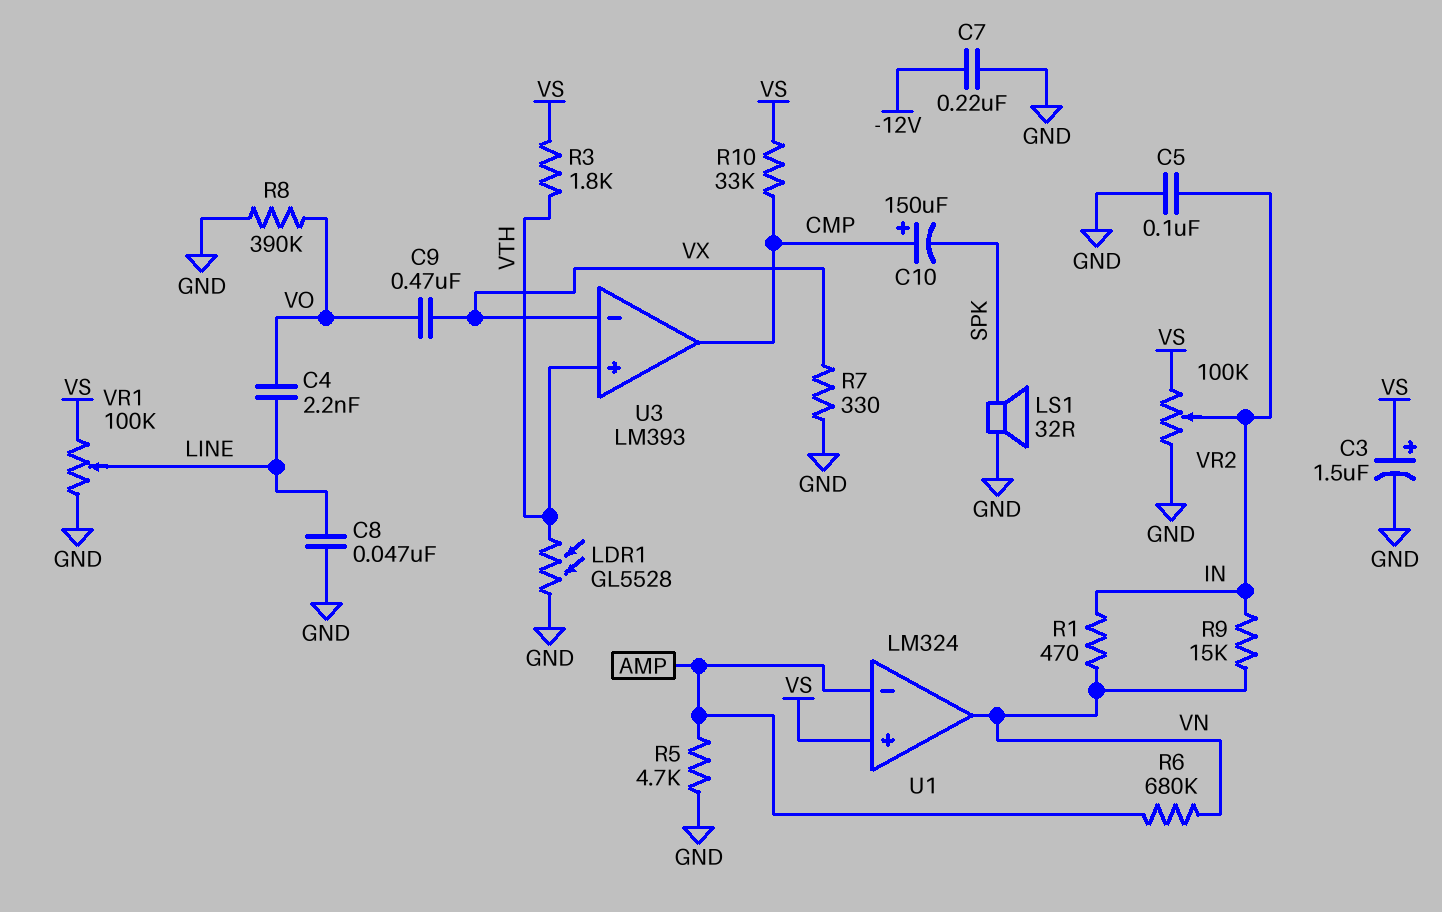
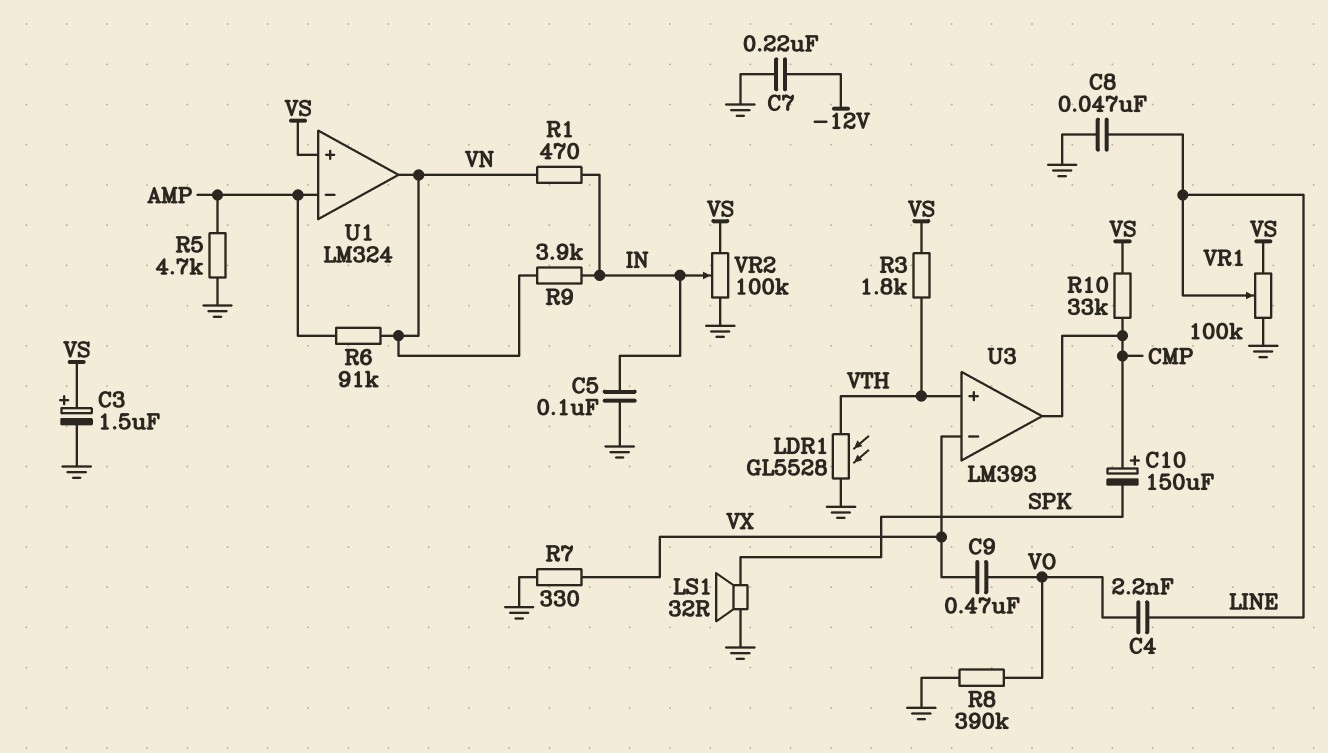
R6: 680k (AMP, VN) -> 91k (AMP, VN)
R9: 15k (IN, VN) -> 3.9k (IN, VN)

